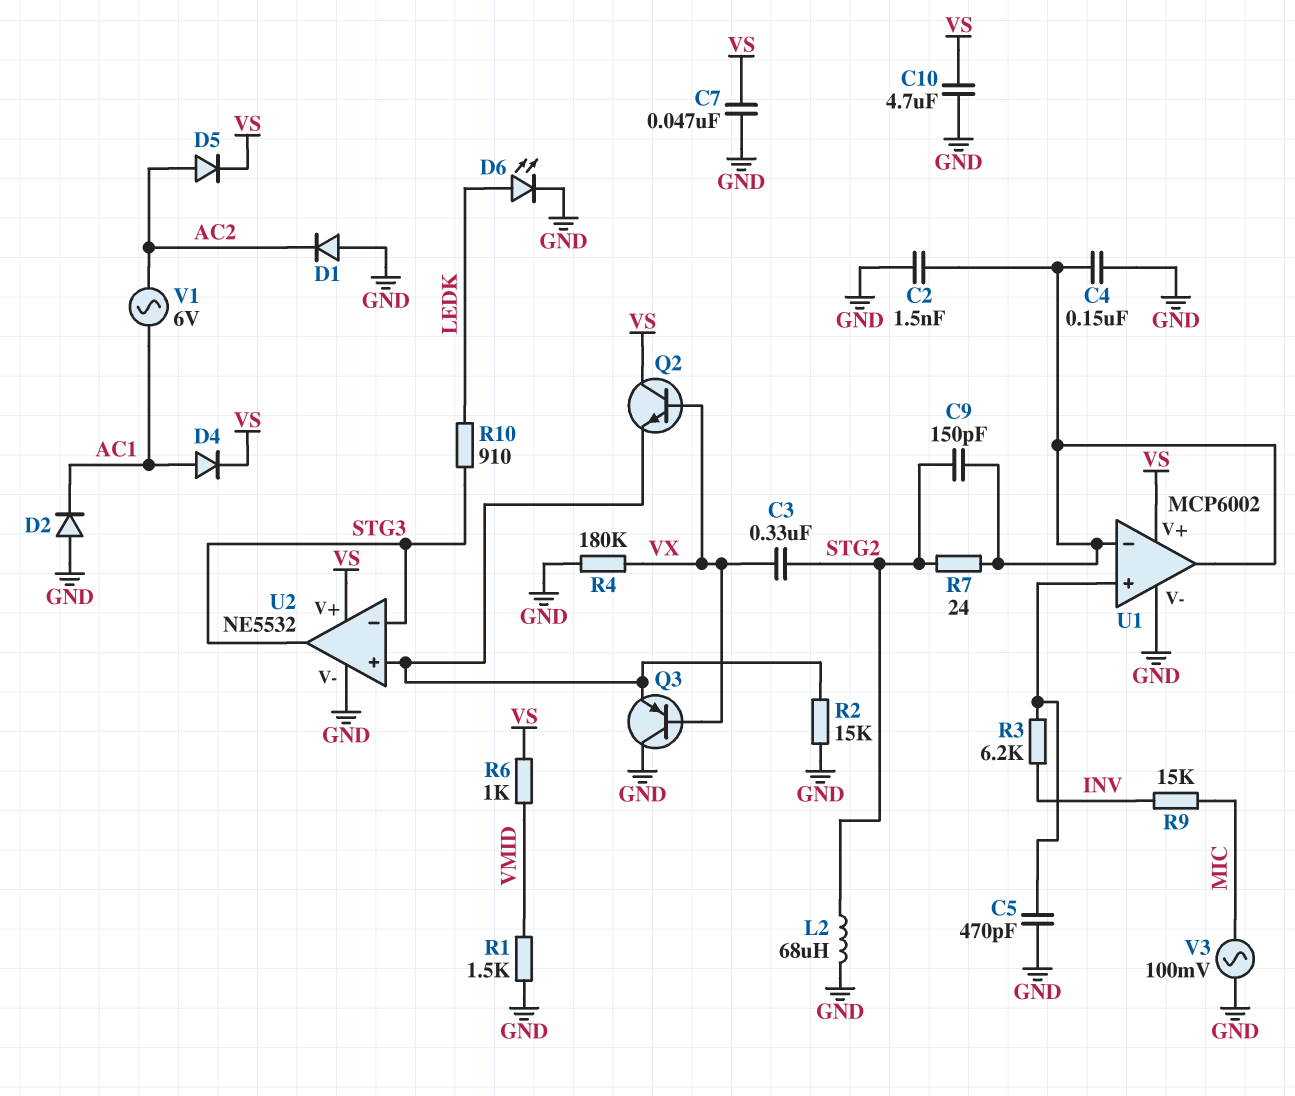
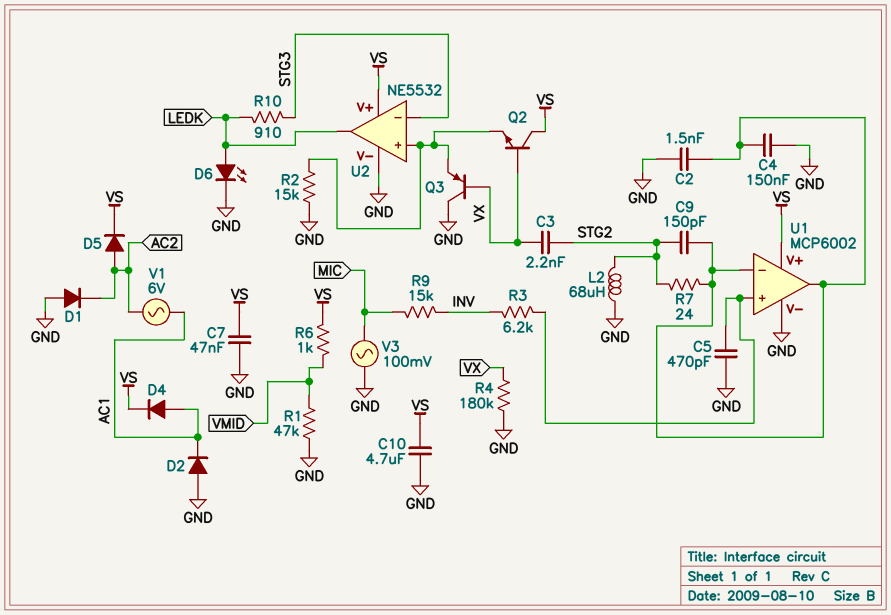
C3: 330nF (STG2, VX) -> 2.2nF (STG2, VX)
R1: 1.5k (GND, VMID) -> 47k (GND, VMID)
U2 pin out: STG3 -> LEDK

